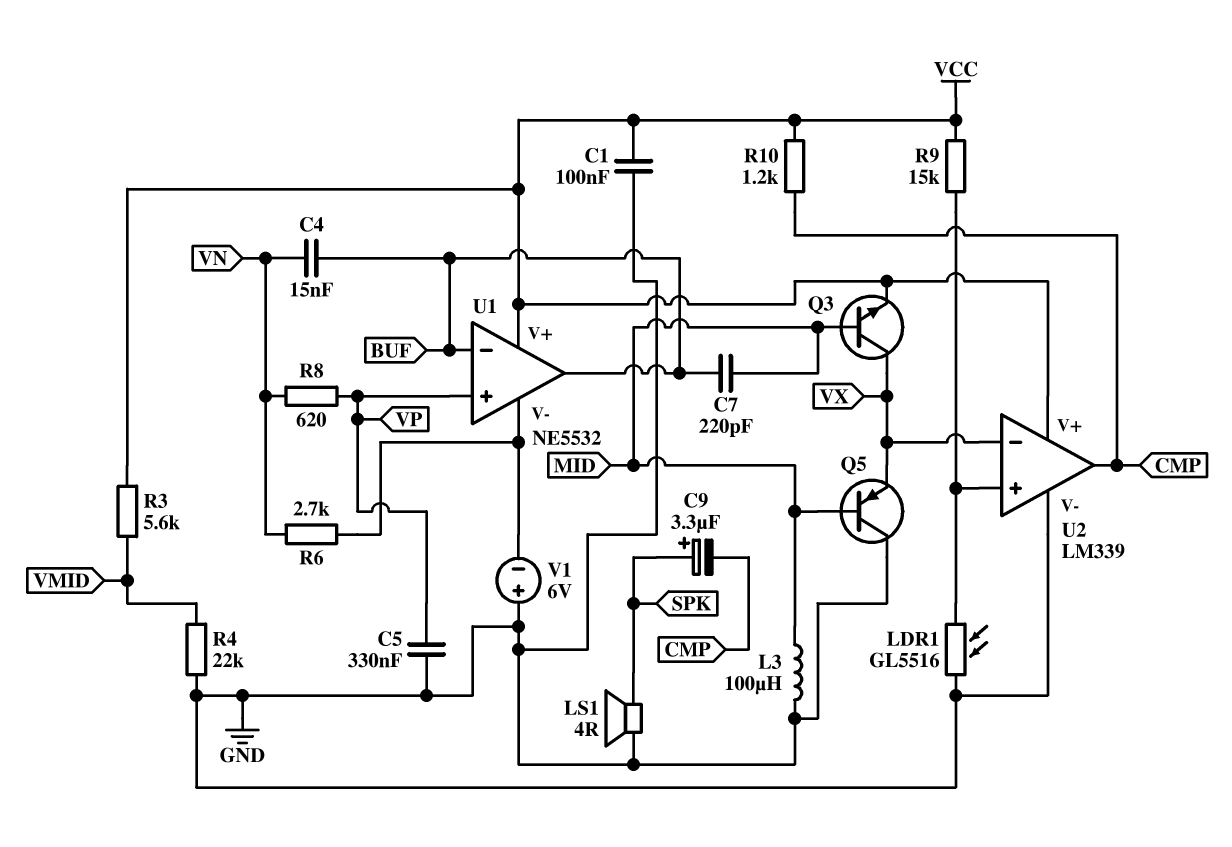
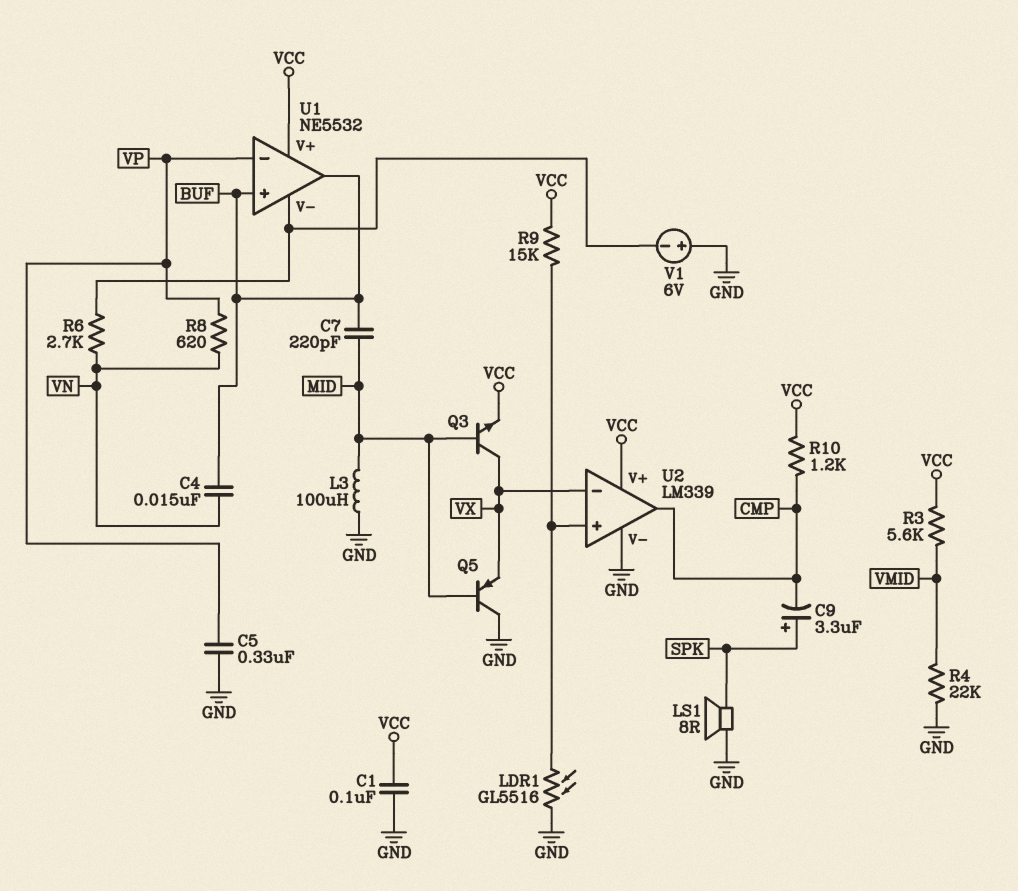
LS1: speaker 4R (GND, SPK) -> speaker 8R (GND, SPK)
U1 pin in+: VP -> BUF
U1 pin in-: BUF -> VP

